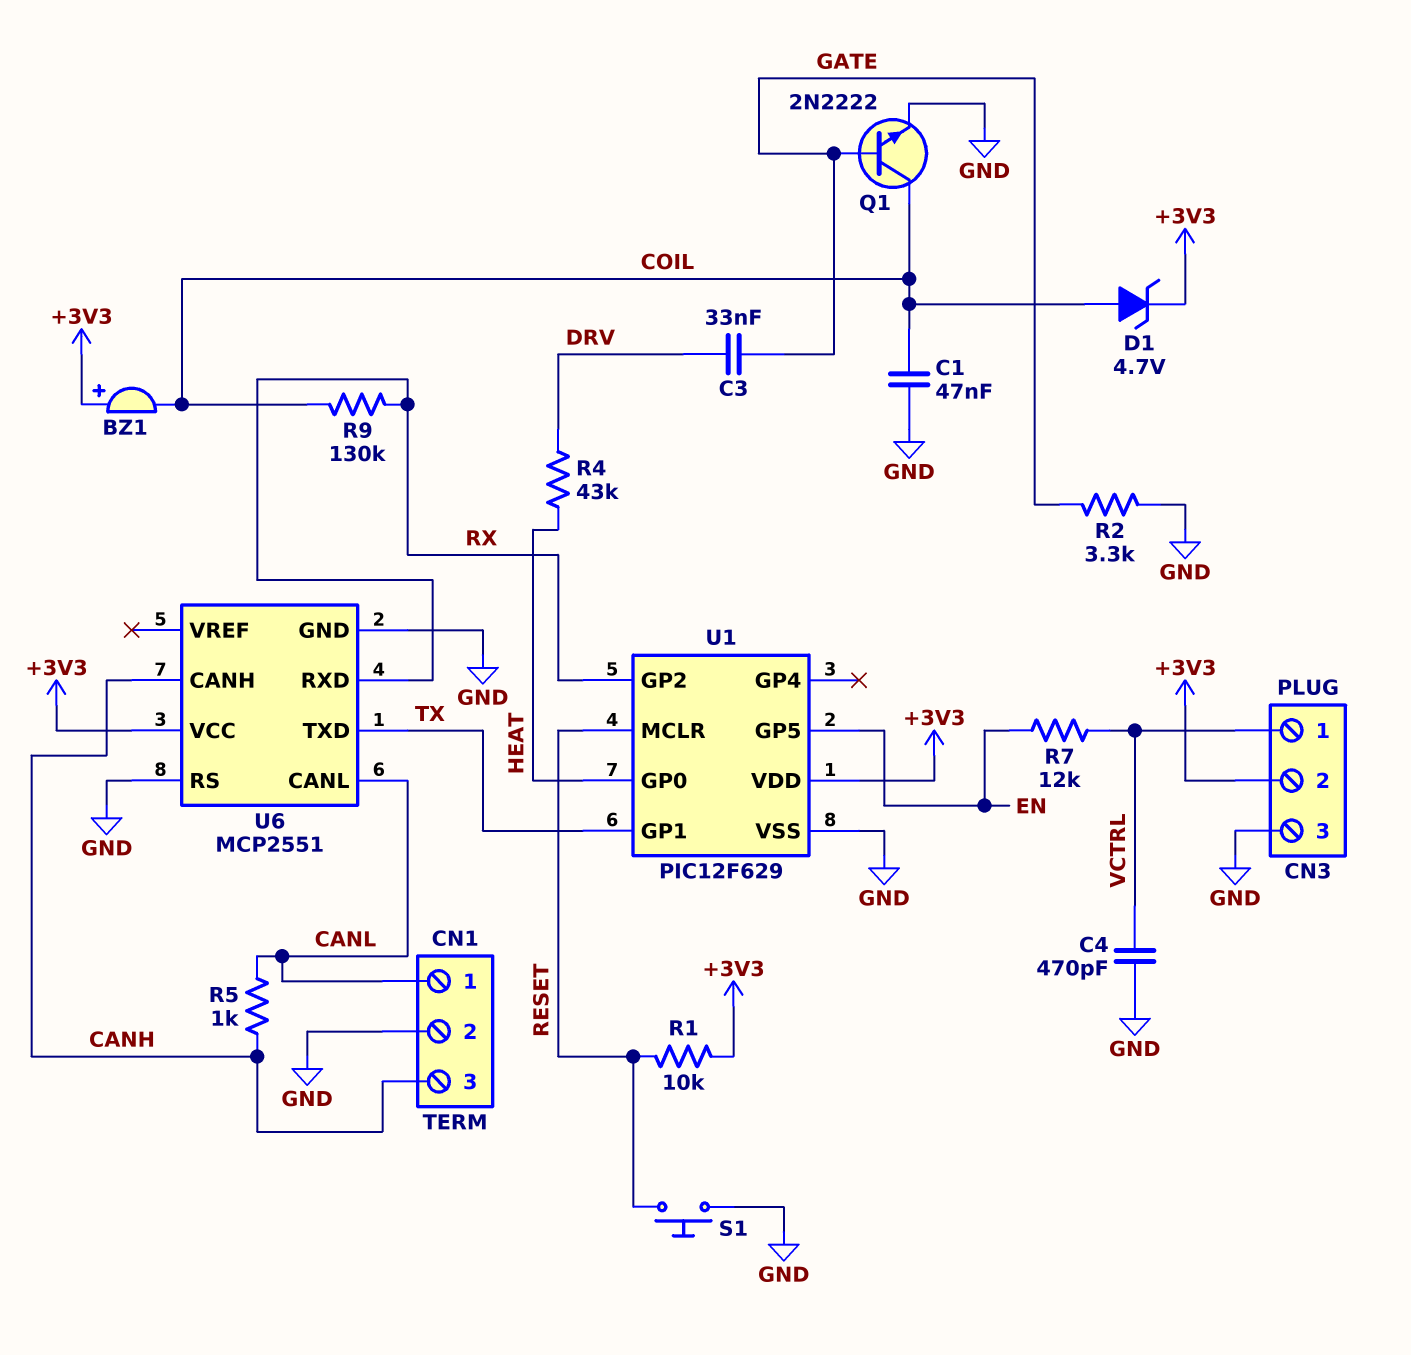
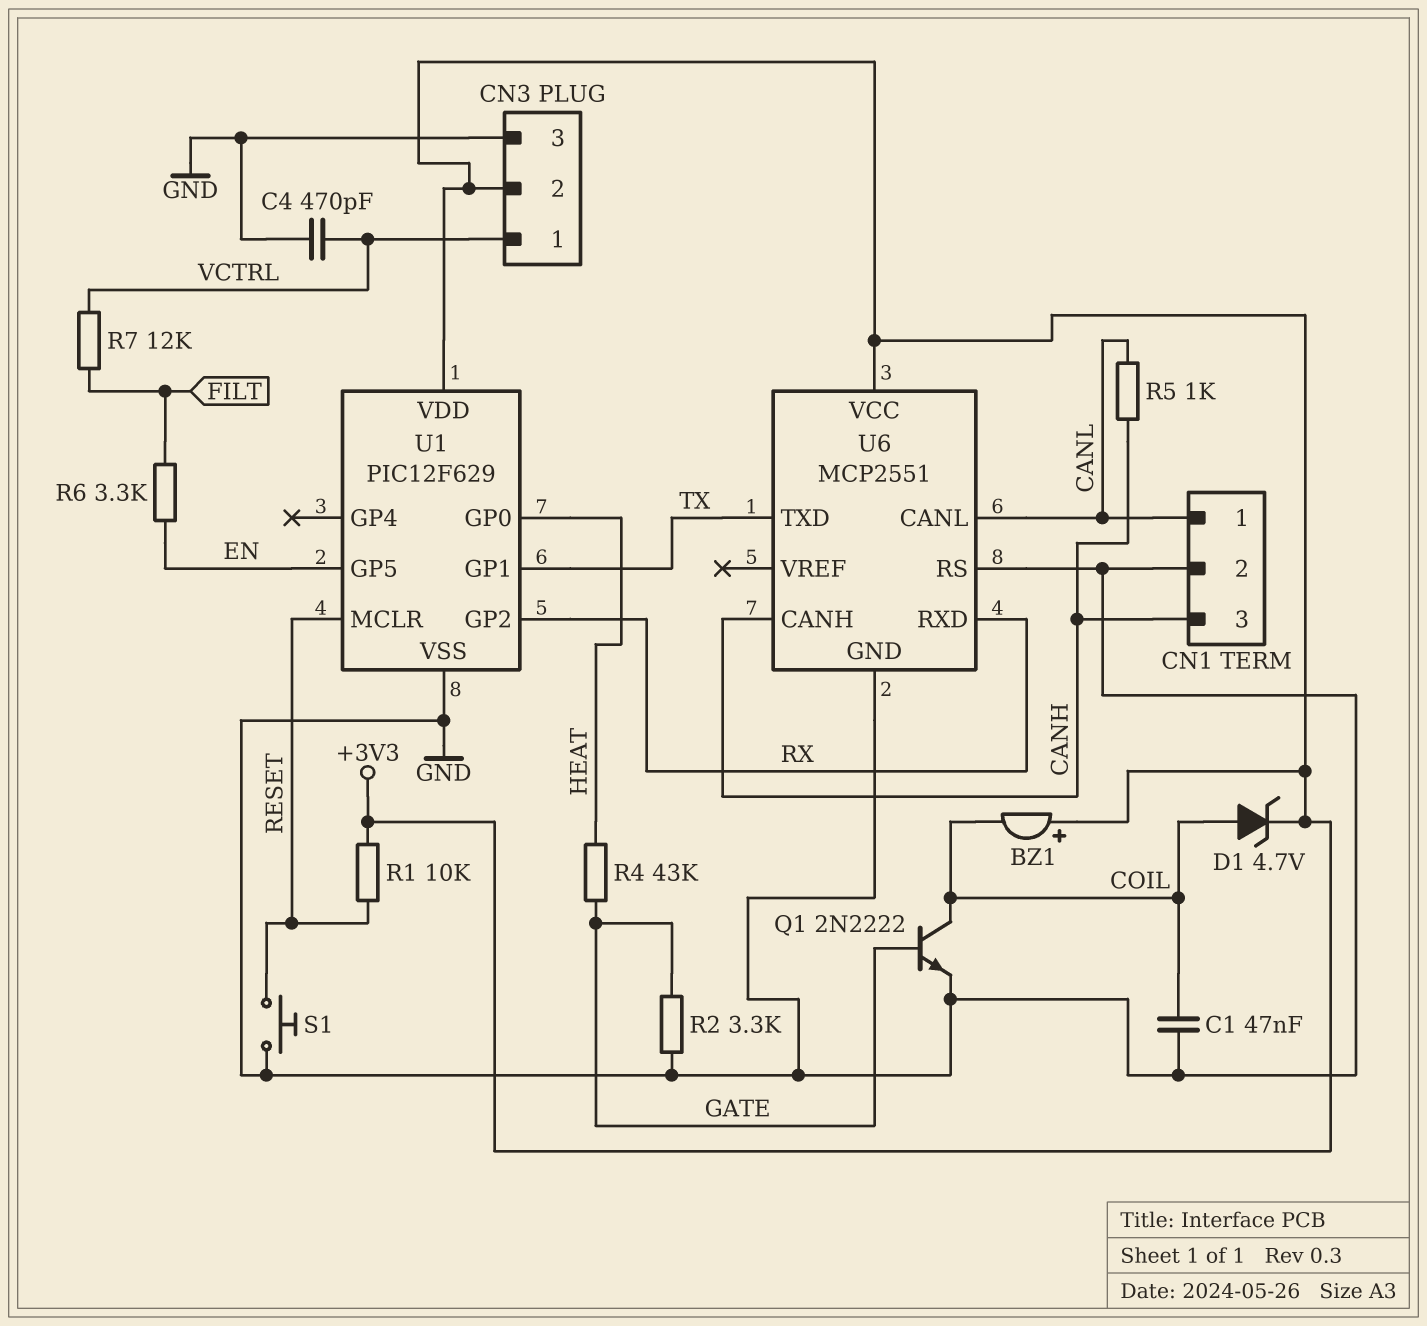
C3: 33nF (DRV, GATE) -> none
R4: 43k (DRV, HEAT) -> 43k (GATE, HEAT)
R6: none -> 3.3k (EN, FILT)
R7: 12k (EN, VCTRL) -> 12k (FILT, VCTRL)
R9: 130k (COIL, RX) -> none

